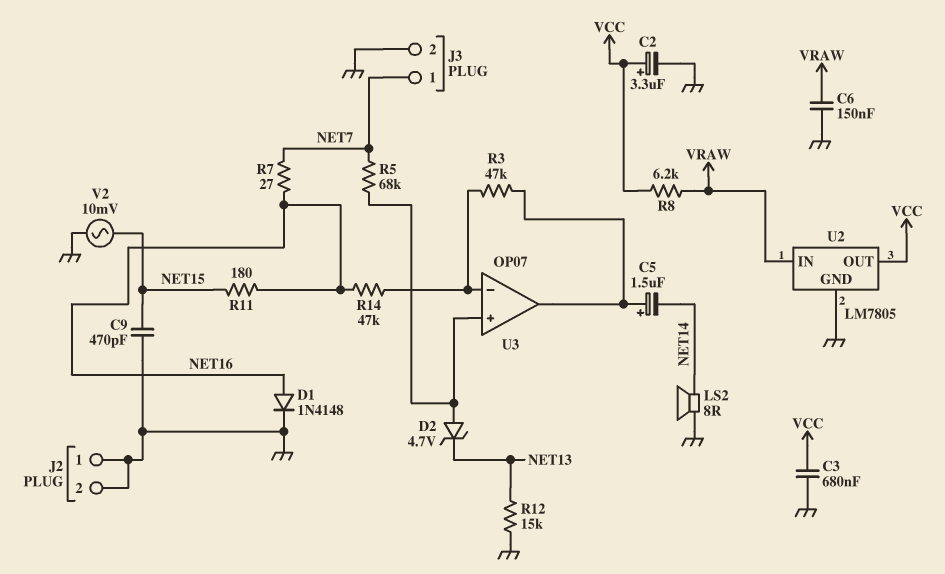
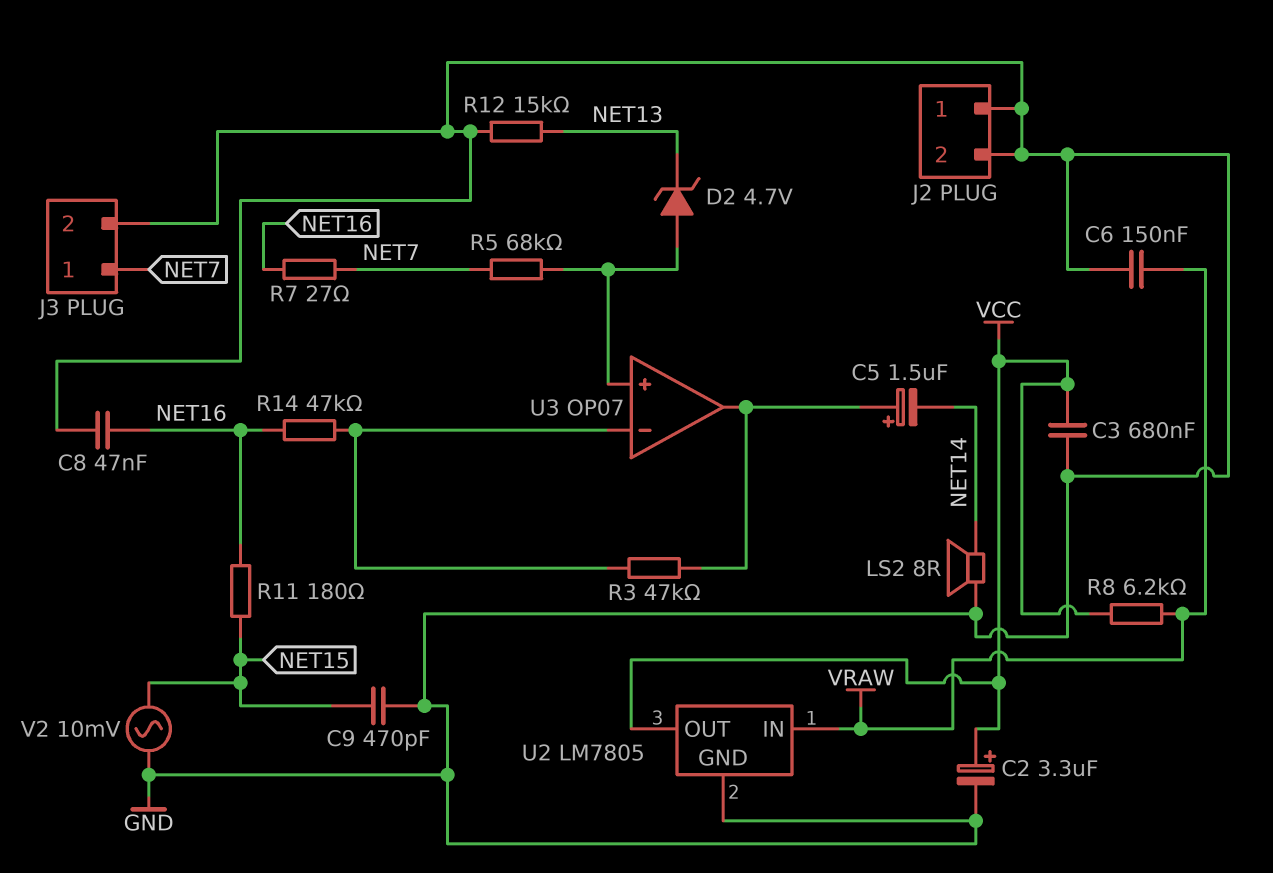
C8: none -> 47nF (GND, NET16)
D1: diode 1N4148 (A NET16, K GND) -> none

